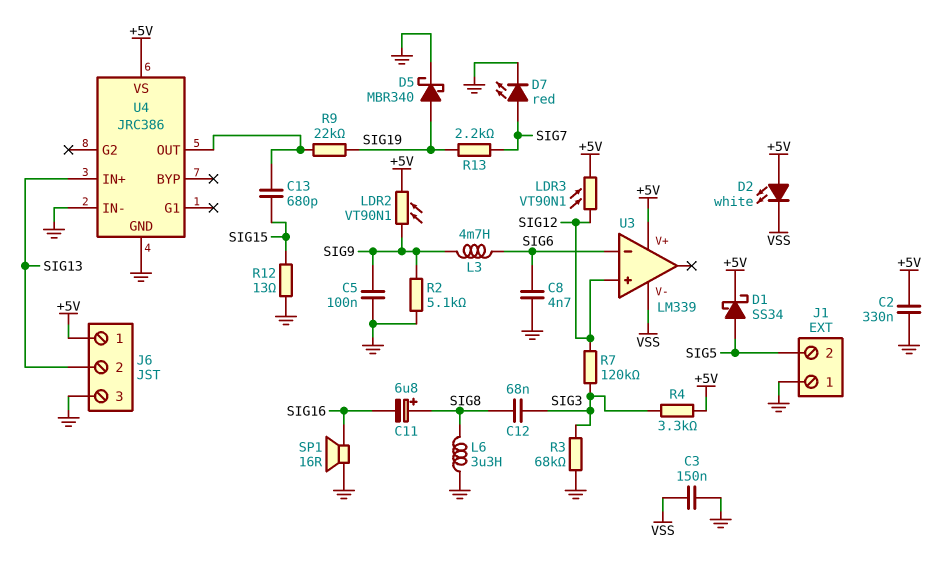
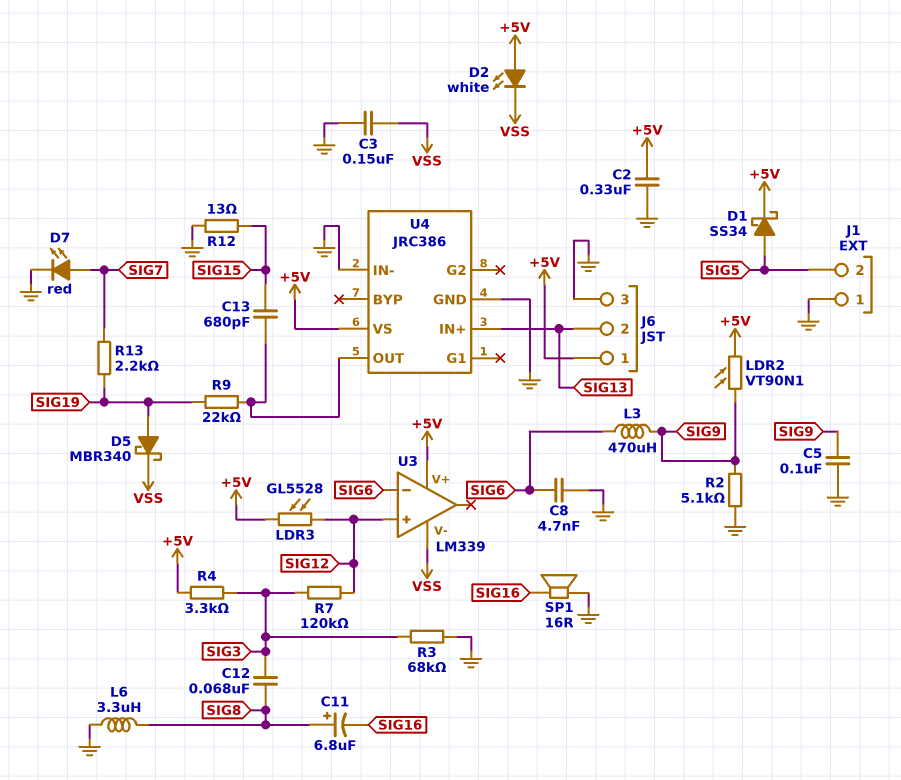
D5: schottky MBR340 (A SIG19, K GND) -> schottky MBR340 (A SIG19, K VSS)
L3: 4.7mH (SIG6, SIG9) -> 470uH (SIG6, SIG9)
LDR3: VT90N1 (+5V, SIG12) -> GL5528 (+5V, SIG12)

